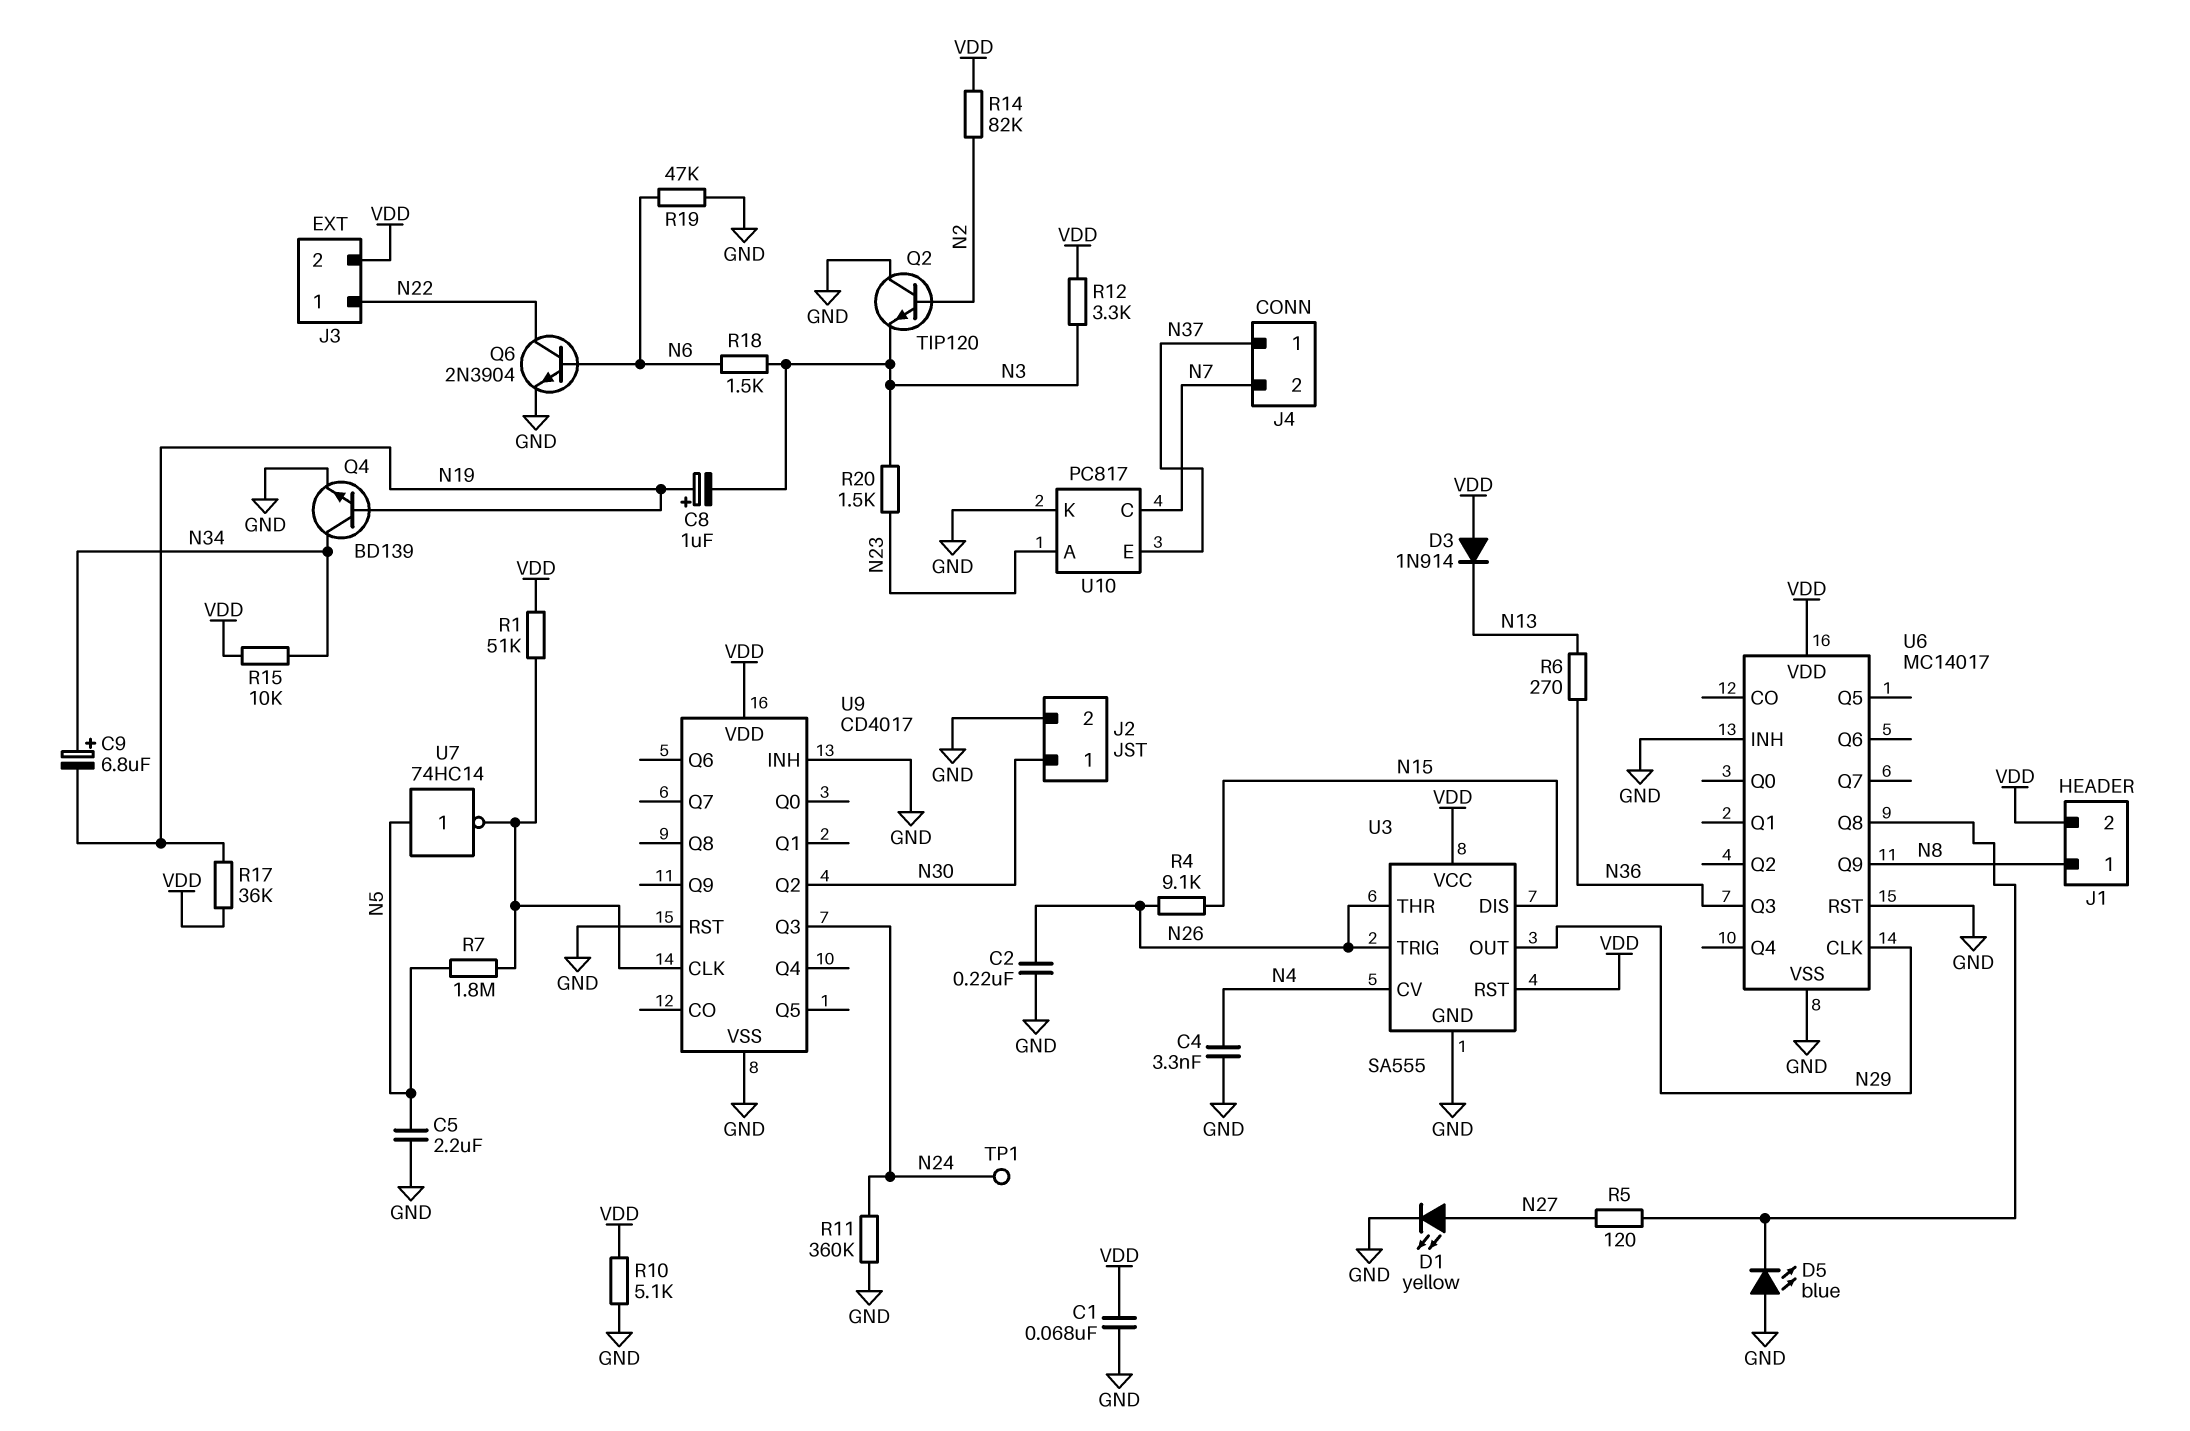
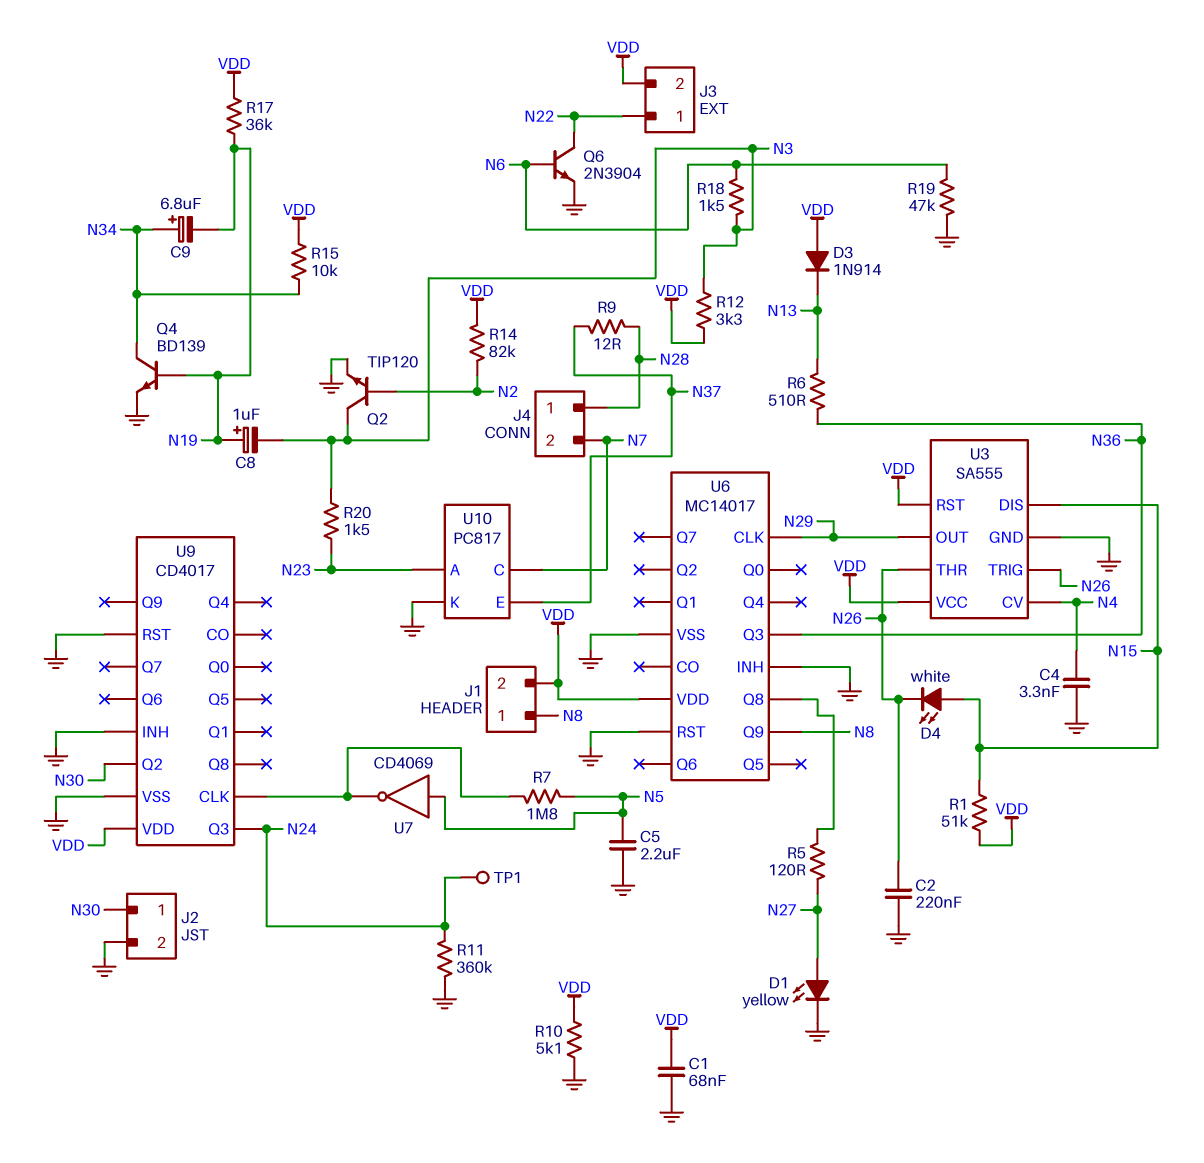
D4: none -> LED white (A N15, K N26)
D5: LED blue (A GND, K U6/Q8) -> none
J4 pin 1: N37 -> N28
Q2: NPN TIP120 (B N2, C GND, E N3) -> NPN TIP120 (B N2, C N3, E GND)
R1: 51k (U9/CLK, VDD) -> 51k (N15, VDD)
R4: 9.1k (N15, N26) -> none
R6: 270 (N13, N36) -> 510 (N13, N36)
R9: none -> 12 (N28, N37)
U7: NOT 74HC14 (in N5, out U9/CLK) -> NOT CD4069 (in N5, out U9/CLK)

